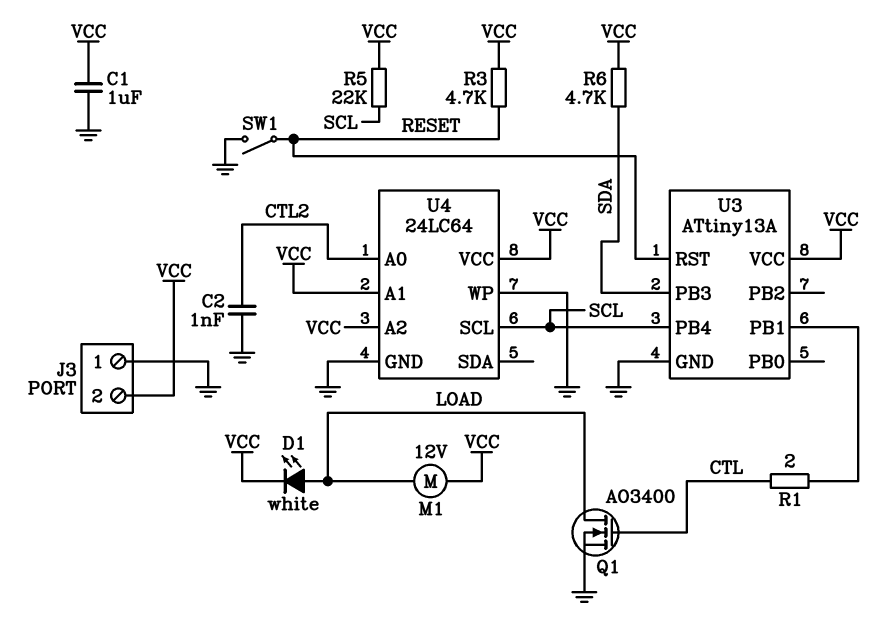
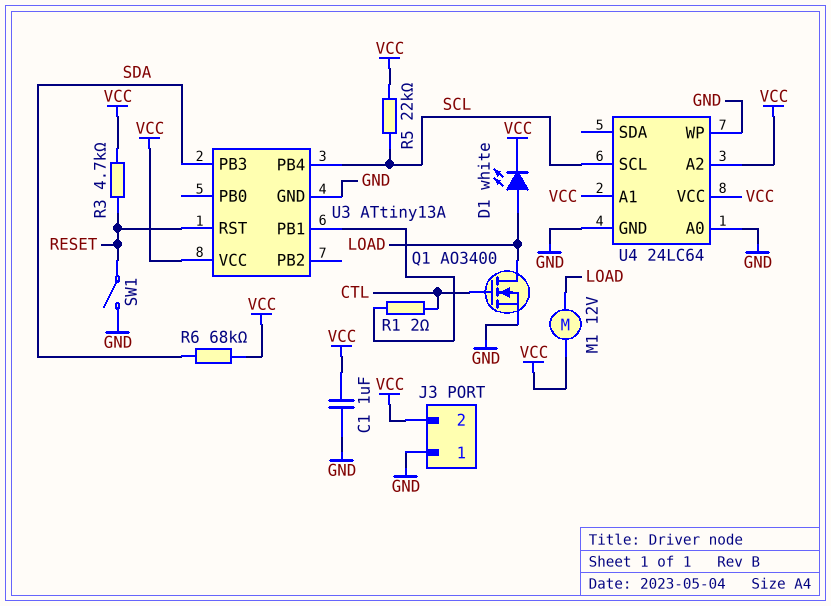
C2: 1nF (CTL2, GND) -> none
R6: 4.7k (SDA, VCC) -> 68k (SDA, VCC)
U4 pin A0: CTL2 -> GND

